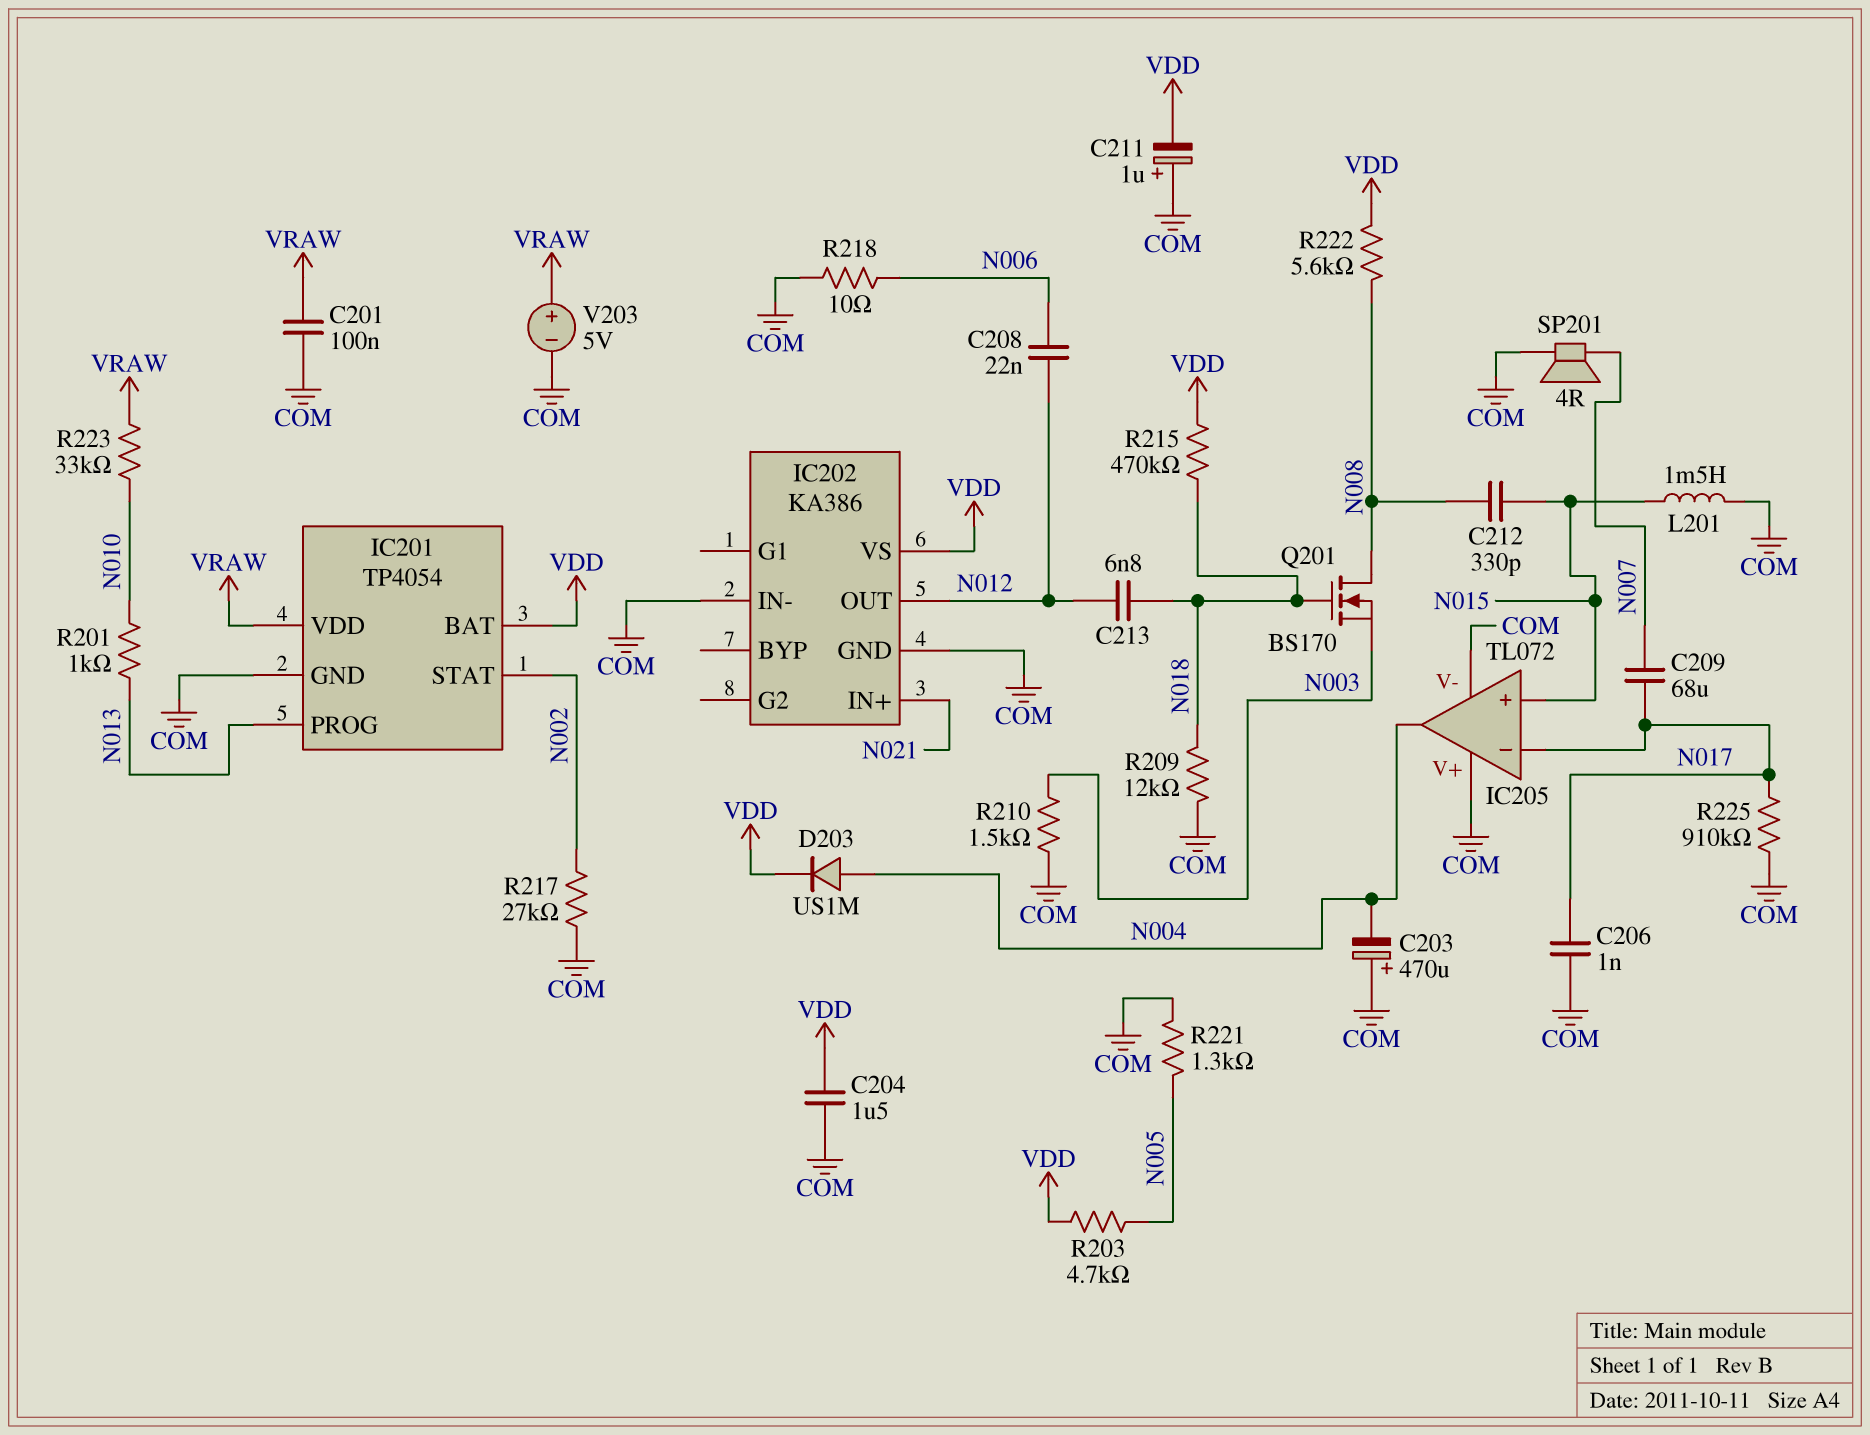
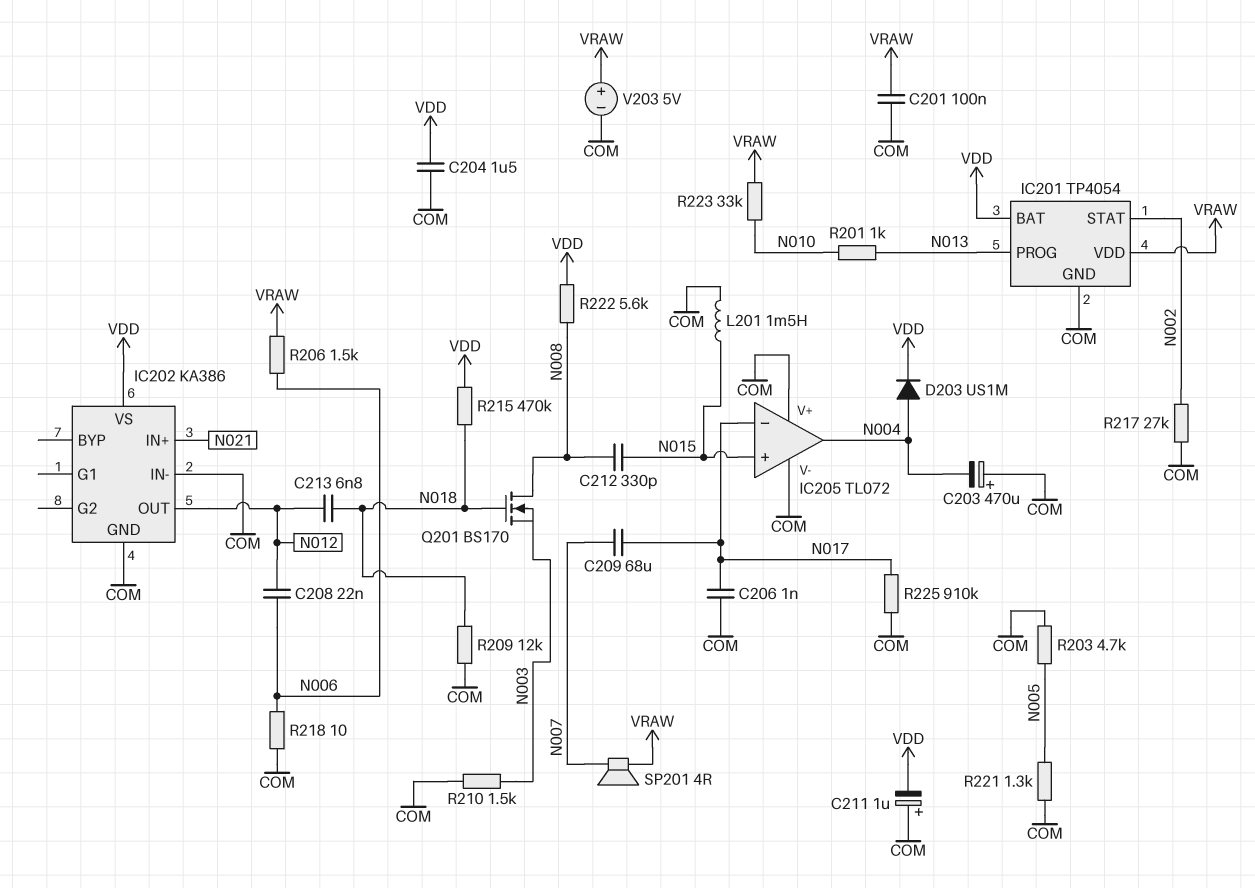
R203: 4.7k (N005, VDD) -> 4.7k (COM, N005)
R206: none -> 1.5k (N006, VRAW)
SP201: speaker 4R (COM, N007) -> speaker 4R (N007, VRAW)

